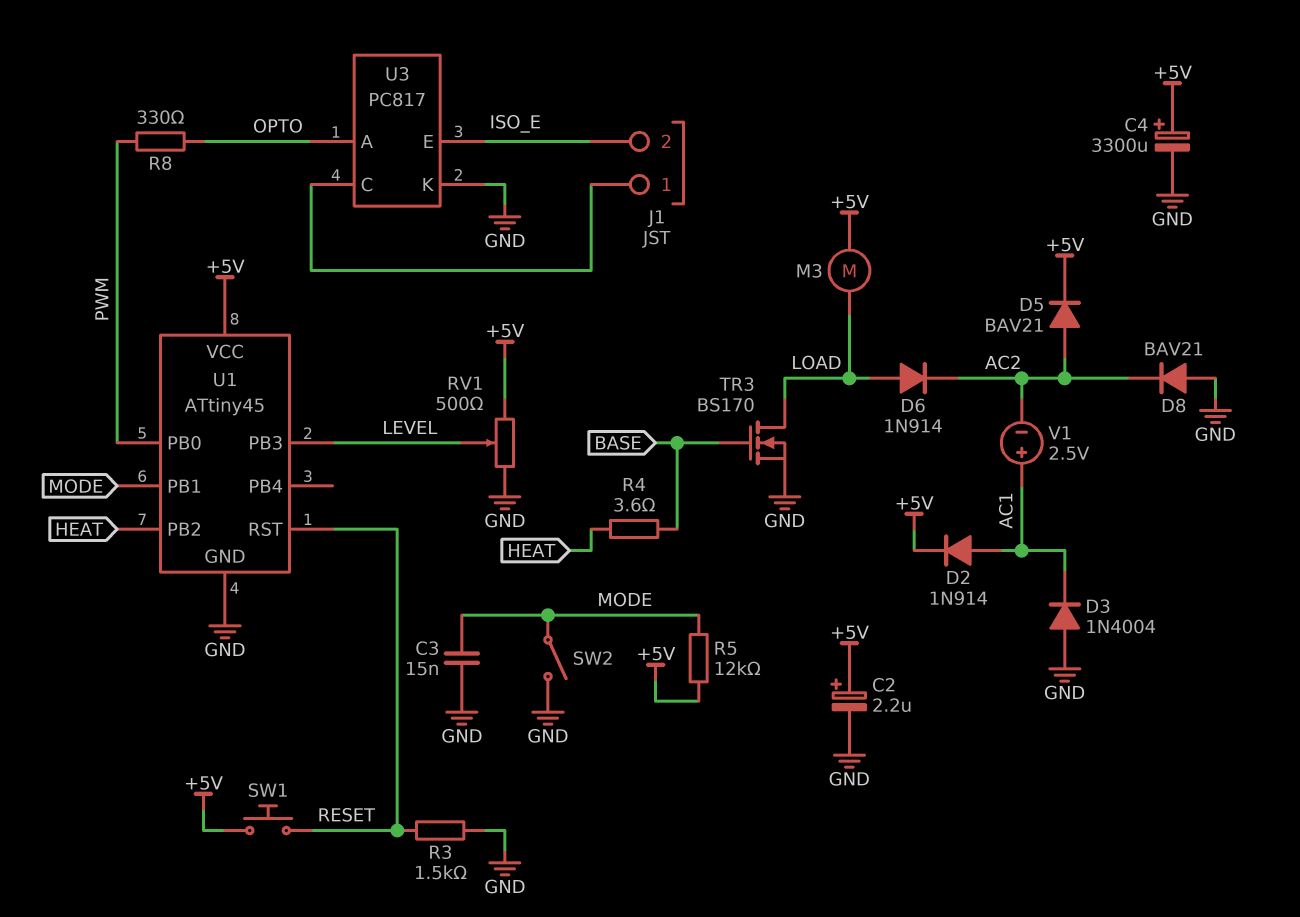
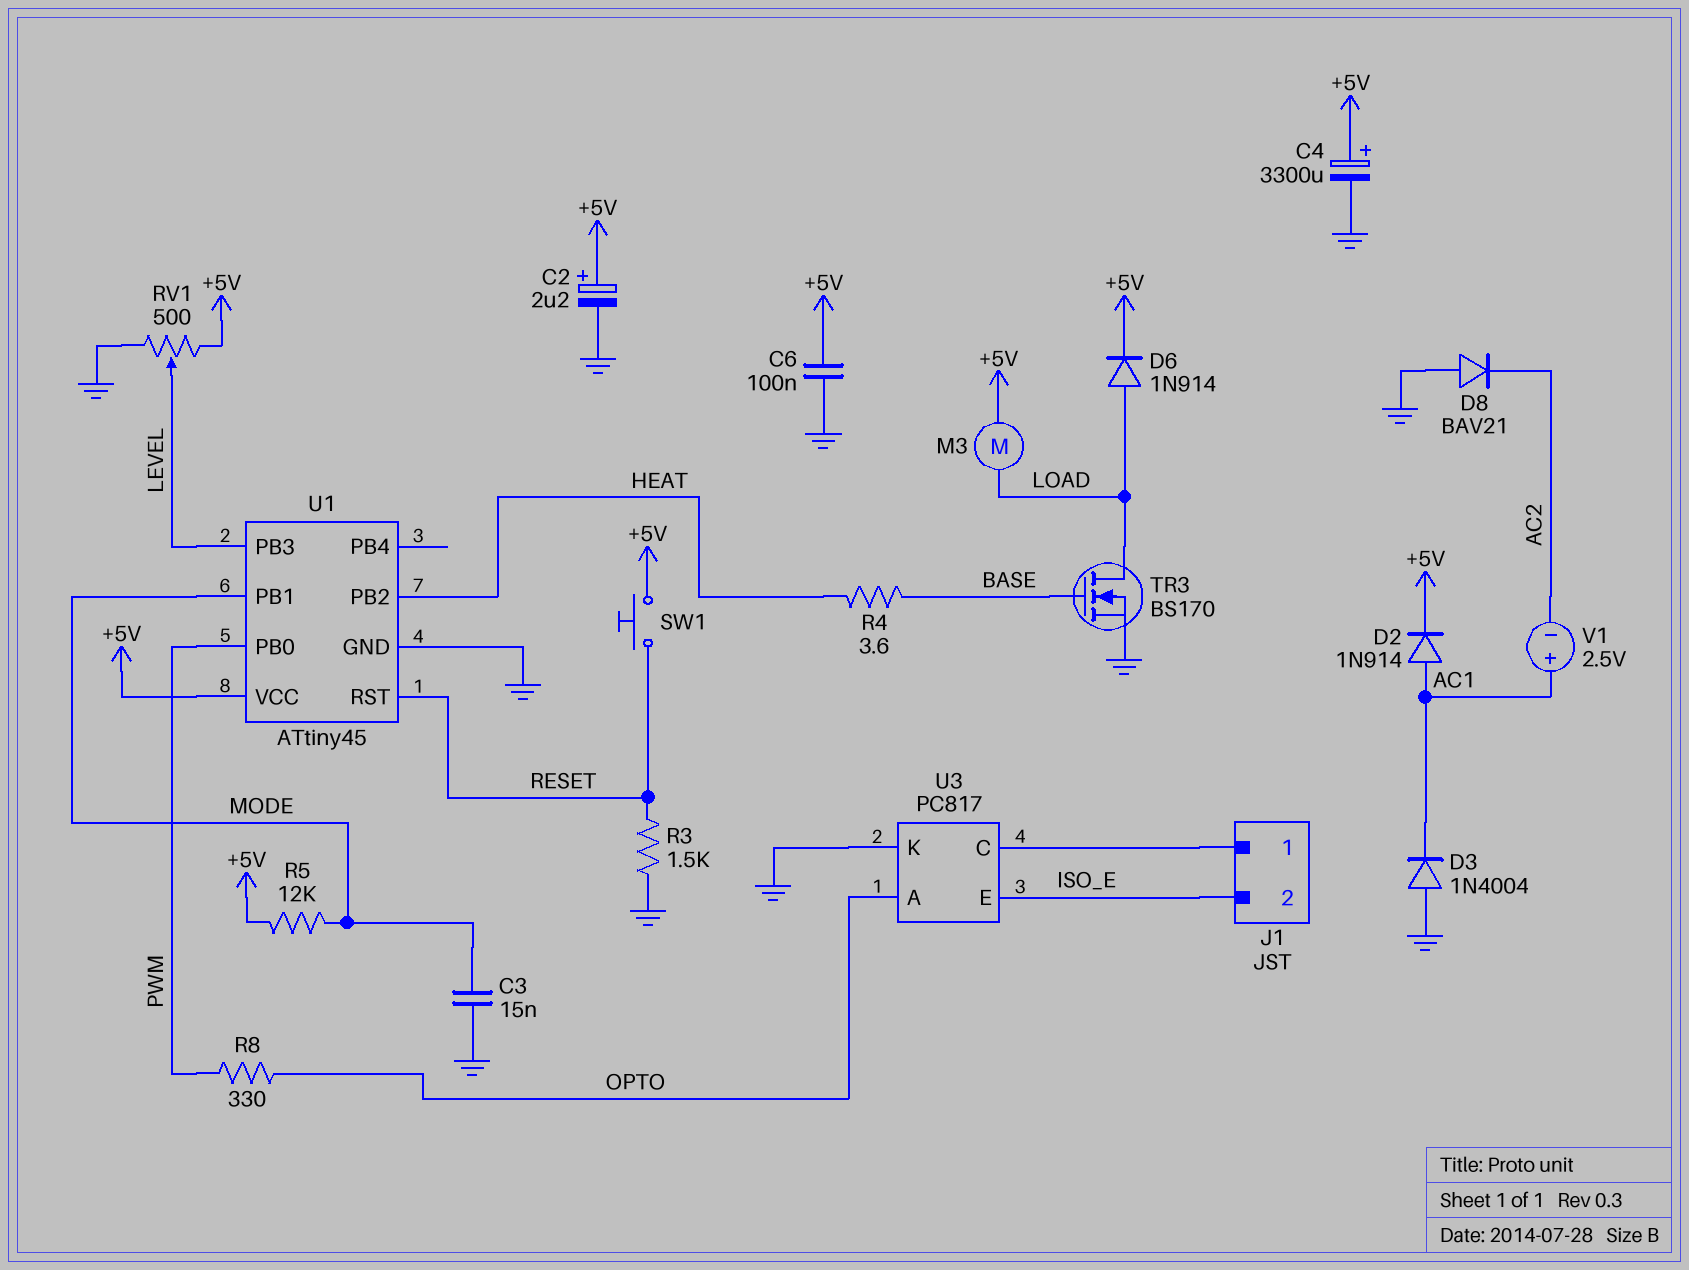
C6: none -> 100nF (+5V, GND)
D5: diode BAV21 (A AC2, K +5V) -> none
D6: diode 1N914 (A LOAD, K AC2) -> diode 1N914 (A LOAD, K +5V)
SW2: switch (GND, MODE) -> none

